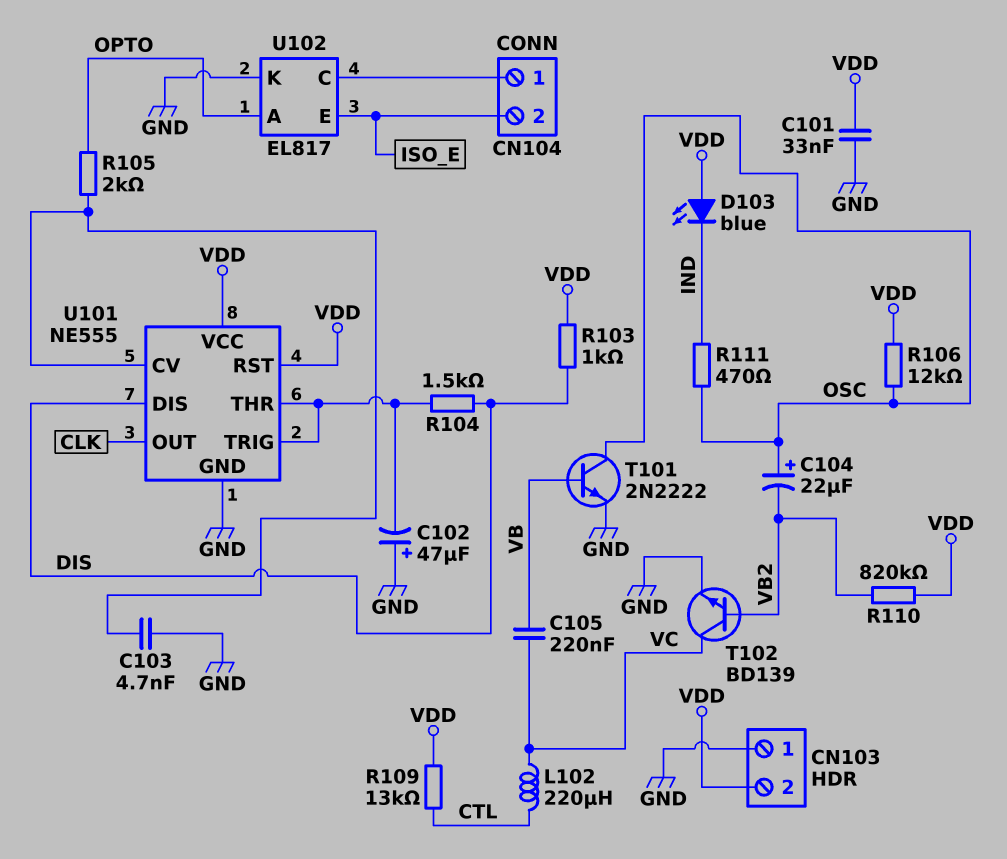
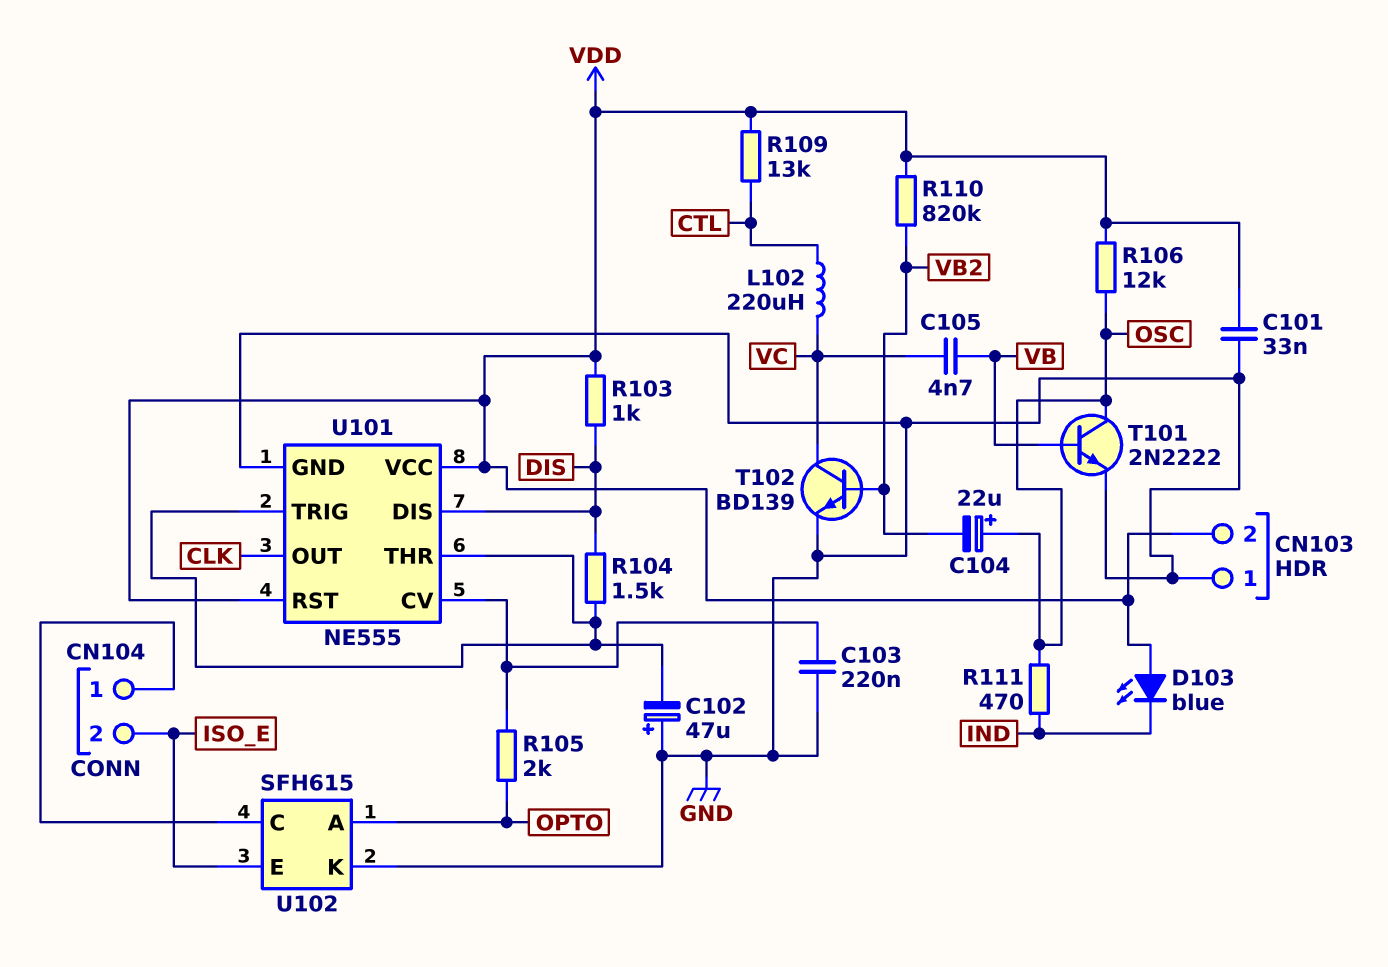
C103: 4.7nF (GND, U101/CV) -> 220nF (GND, U101/CV)
C105: 220nF (VB, VC) -> 4.7nF (VB, VC)
U102: EL817 -> SFH615

